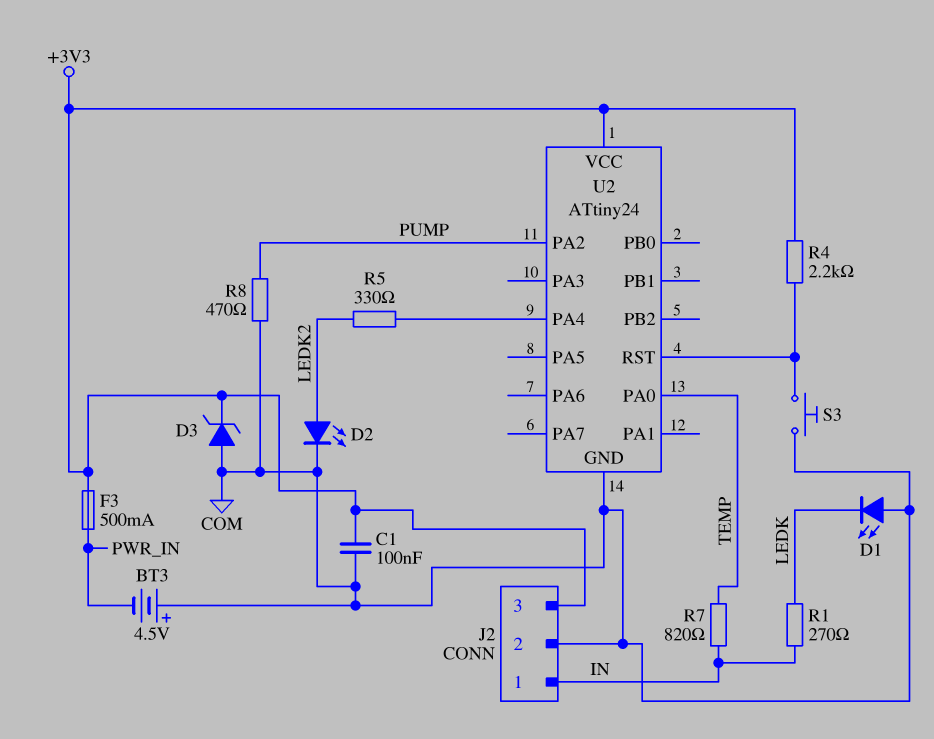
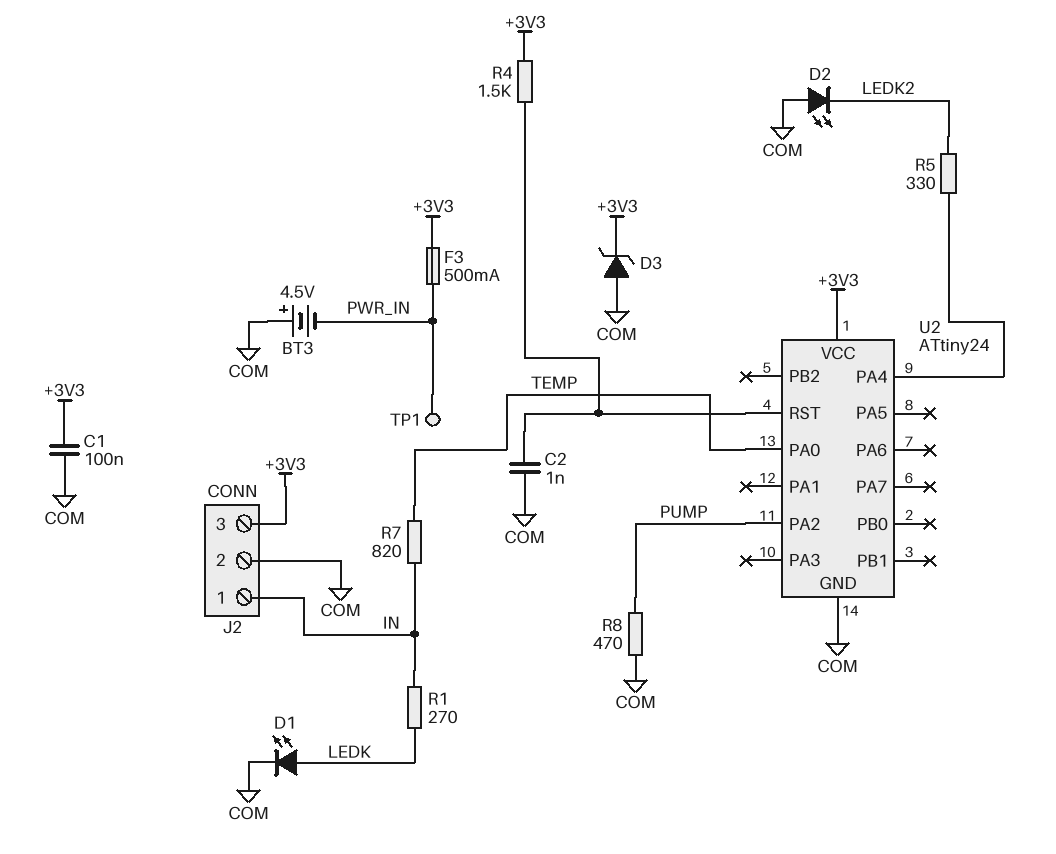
C2: none -> 1nF (COM, U2/RST)
D1: LED (A COM, K LEDK) -> LED (A LEDK, K COM)
D2: LED (A LEDK2, K COM) -> LED (A COM, K LEDK2)
R4: 2.2k (+3V3, U2/RST) -> 1.5k (+3V3, U2/RST)
S3: button (COM, U2/RST) -> none
TP1: none -> test point (PWR_IN)

